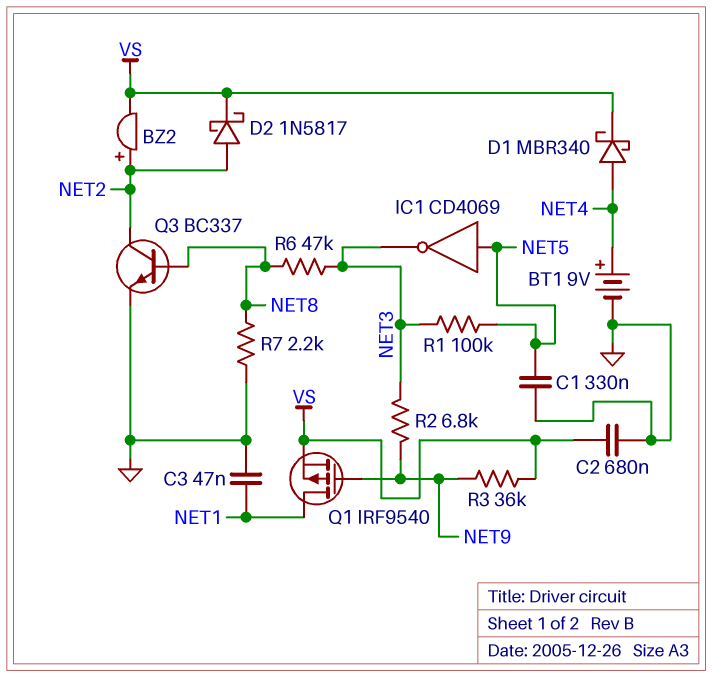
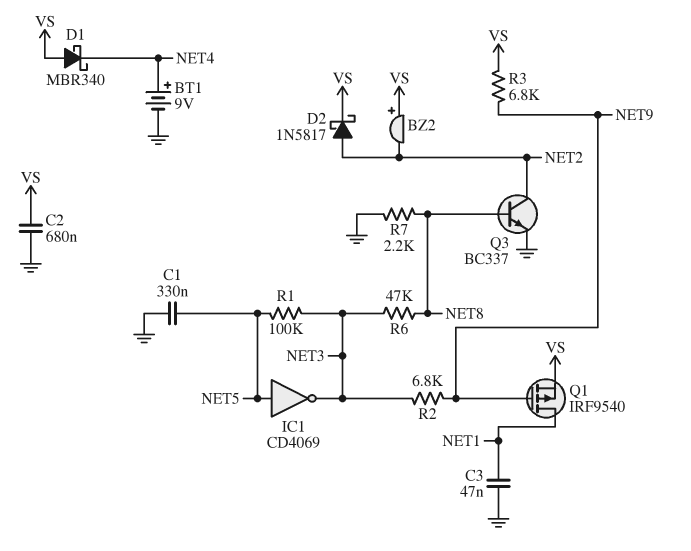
BZ2: buzzer (plus NET2, minus VS) -> buzzer (plus VS, minus NET2)
D1: schottky MBR340 (A NET4, K VS) -> schottky MBR340 (A VS, K NET4)
R3: 36k (NET9, VS) -> 6.8k (NET9, VS)

